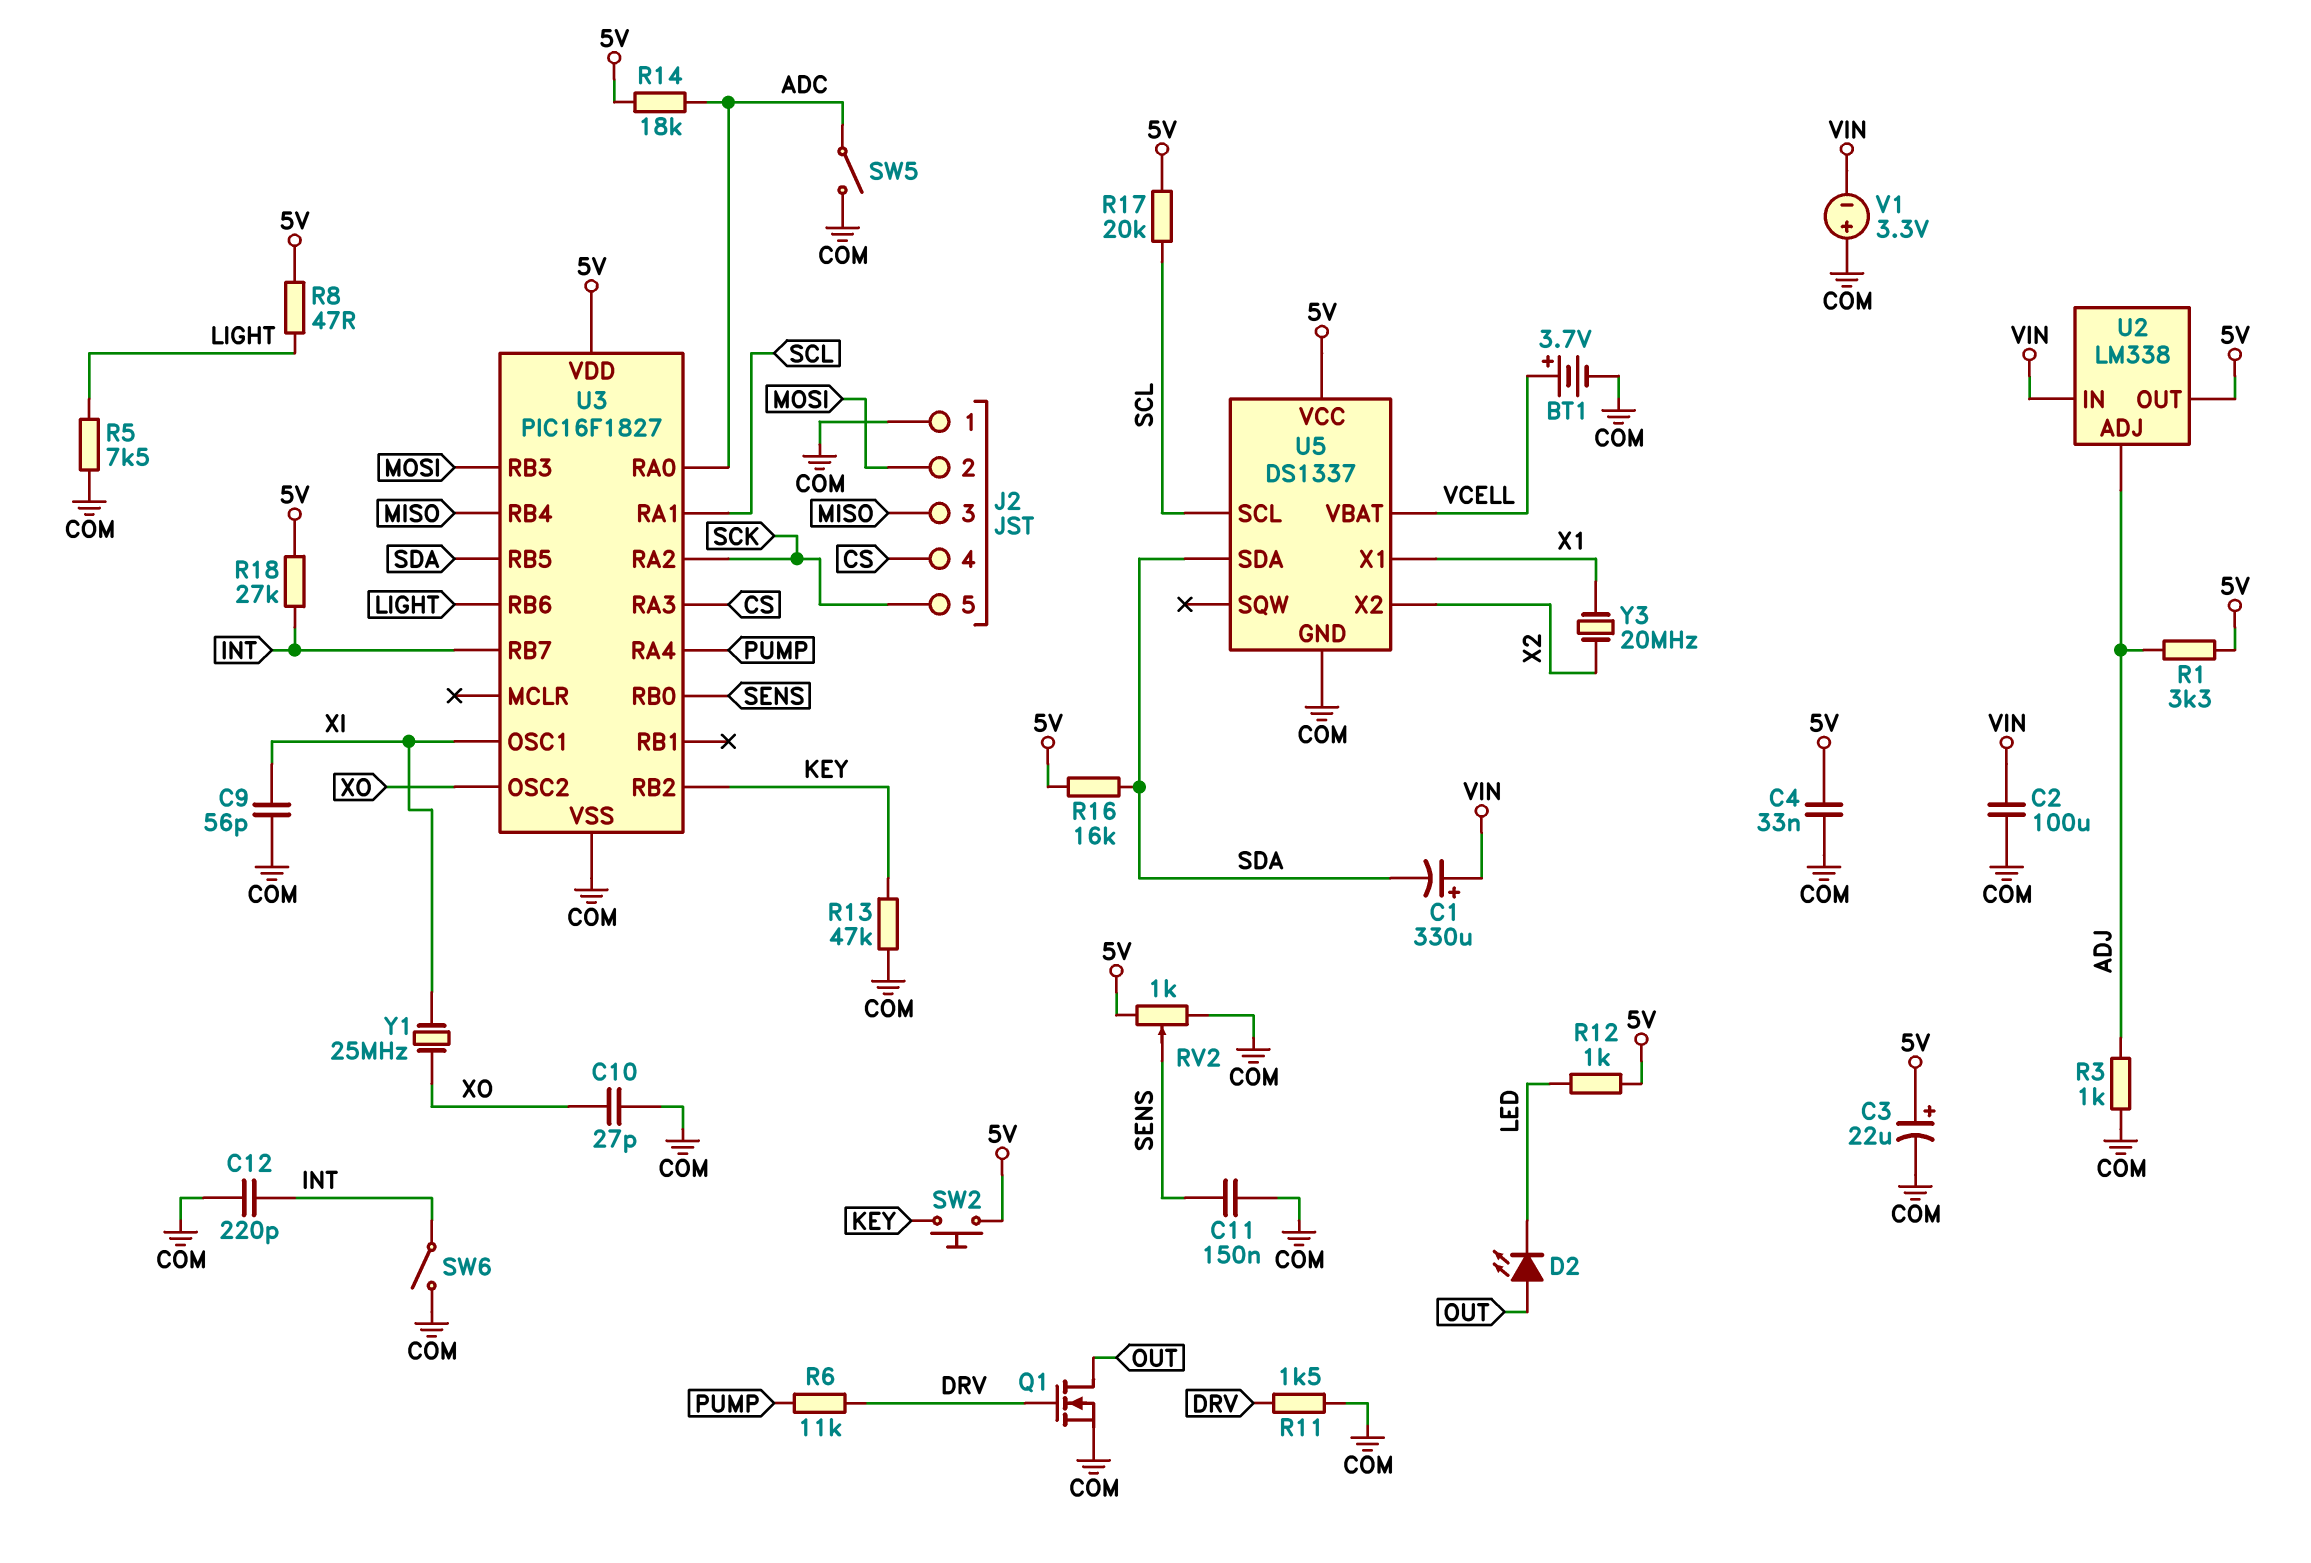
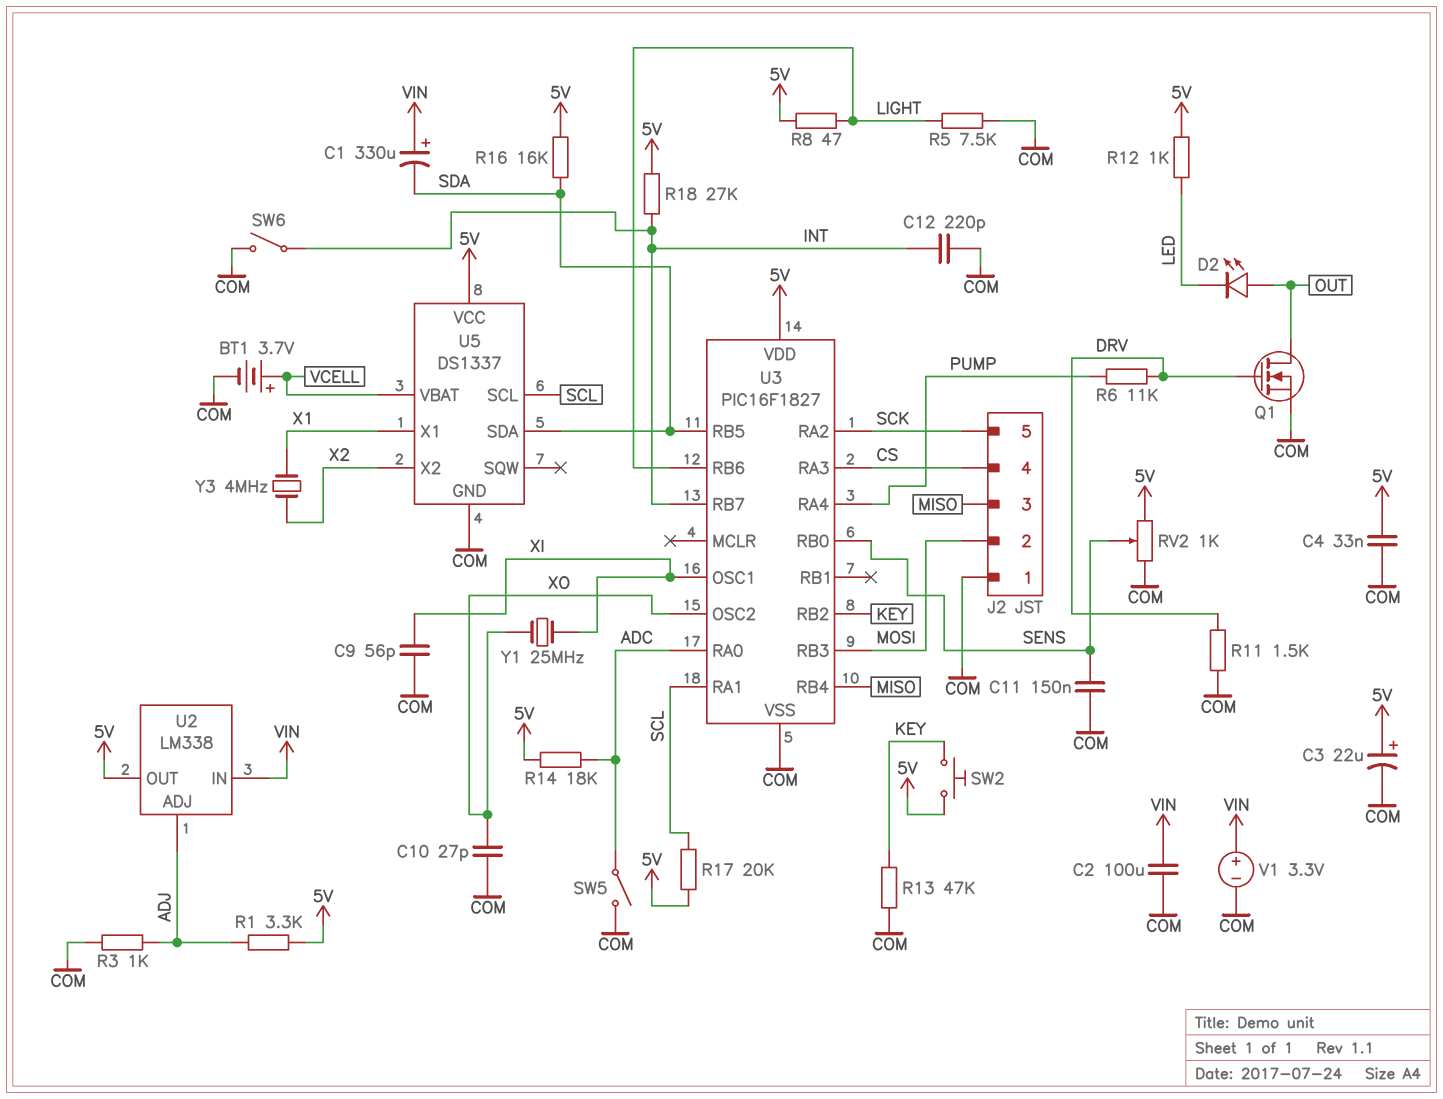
V1: 3.3V (plus COM, minus VIN) -> 3.3V (plus VIN, minus COM)
Y3: 20MHz (X1, X2) -> 4MHz (X1, X2)

